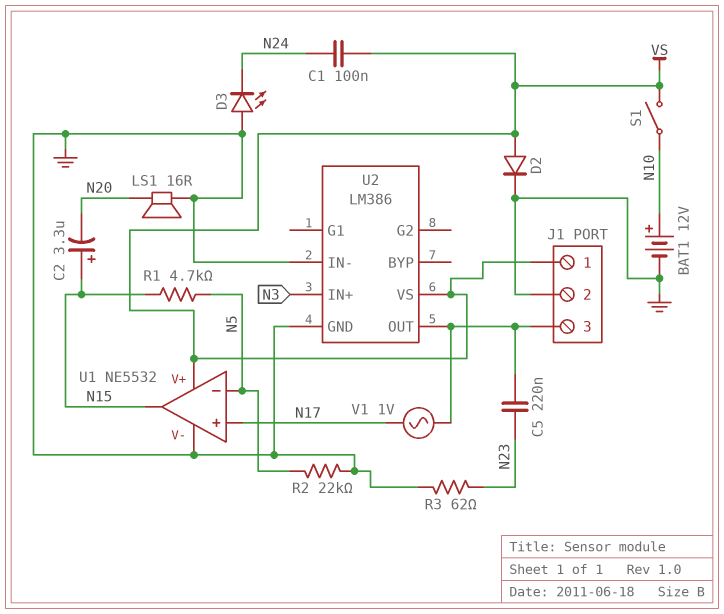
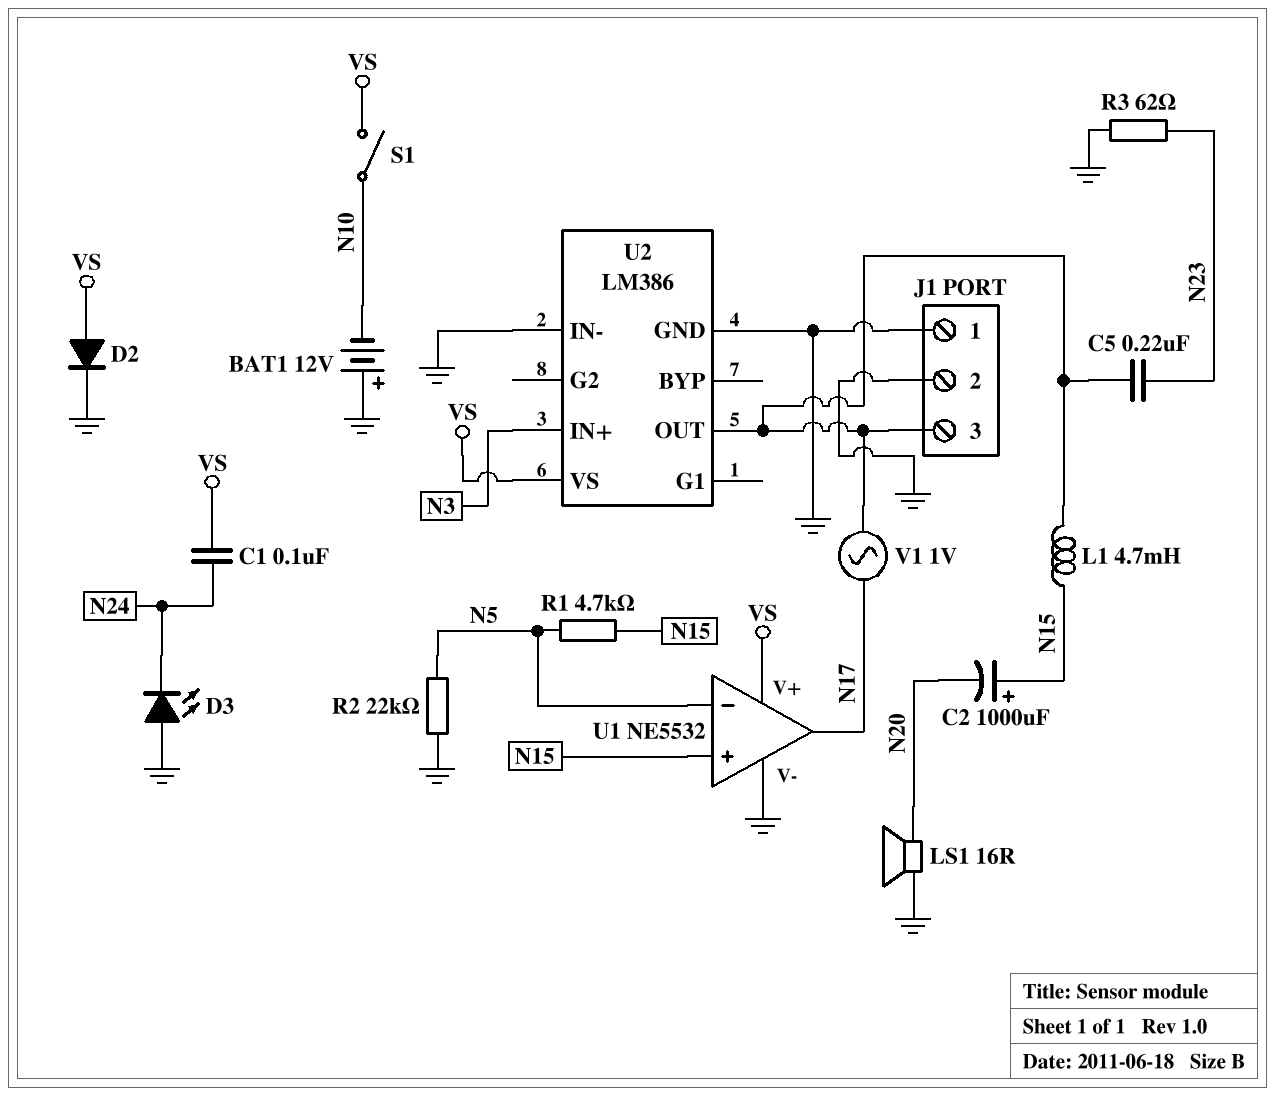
BAT1: 12V (plus N10, minus GND) -> 12V (plus GND, minus N10)
C2: 3.3uF (plus N15, minus N20) -> 1000uF (plus N15, minus N20)
J1 pin 1: VS -> GND
L1: none -> 4.7mH (J1/3, N15)
U1 pin in+: N17 -> N15
U1 pin out: N15 -> N17

